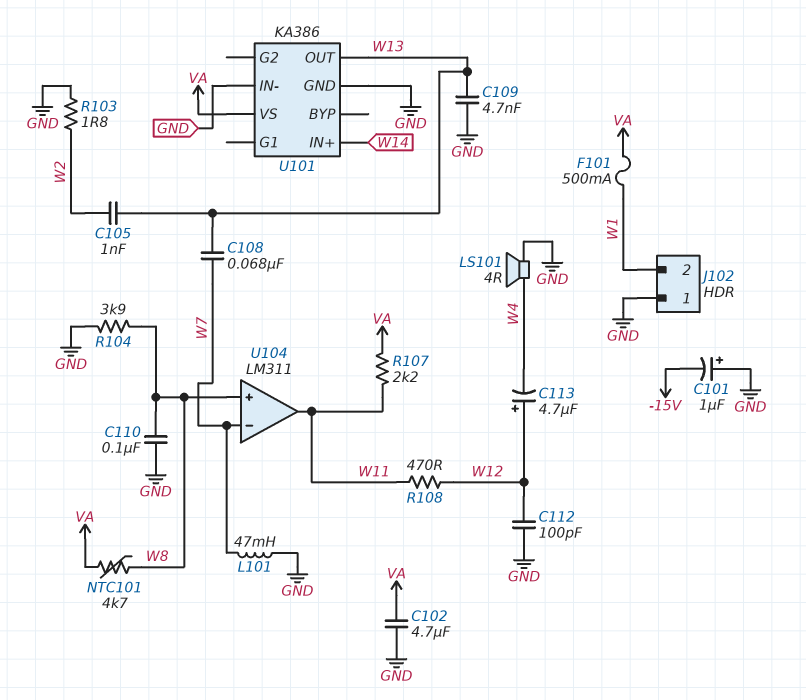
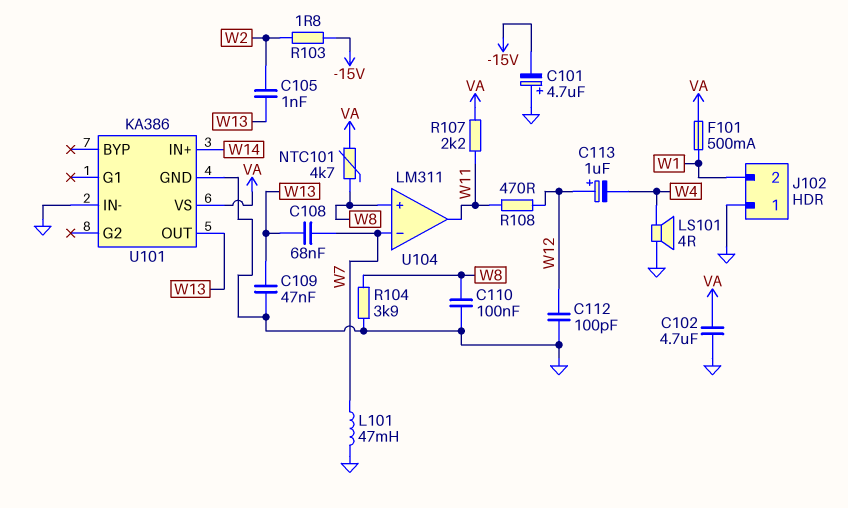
C101: 1uF (plus GND, minus -15V) -> 4.7uF (plus GND, minus -15V)
C109: 4.7nF (GND, W13) -> 47nF (GND, W13)
C113: 4.7uF (plus W12, minus W4) -> 1uF (plus W12, minus W4)
R103: 1.8 (GND, W2) -> 1.8 (-15V, W2)

